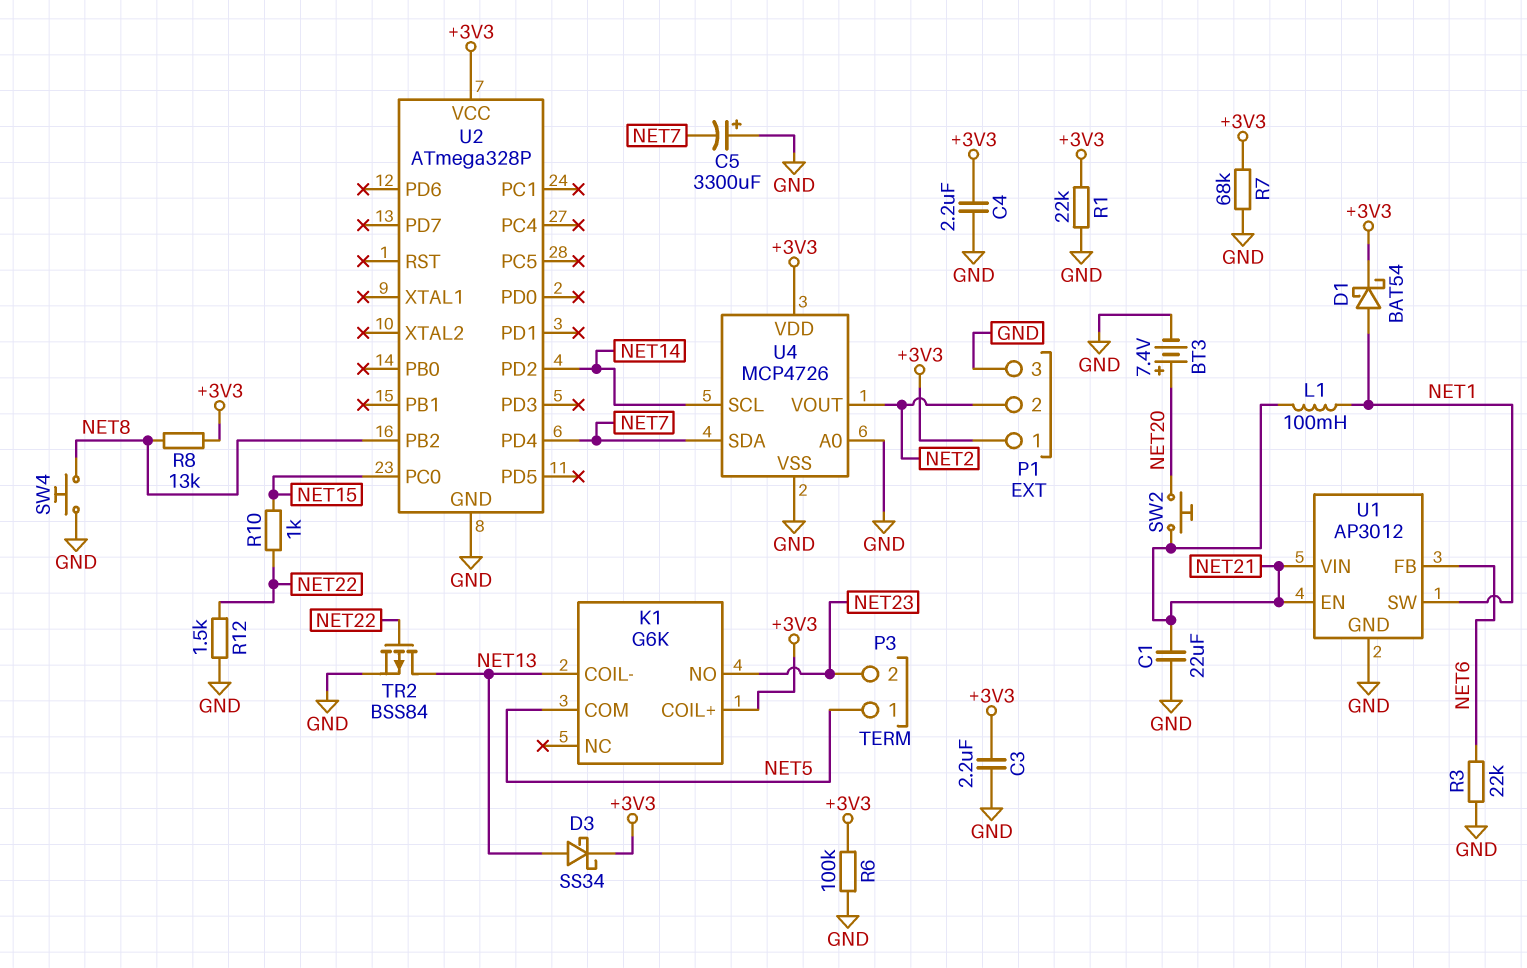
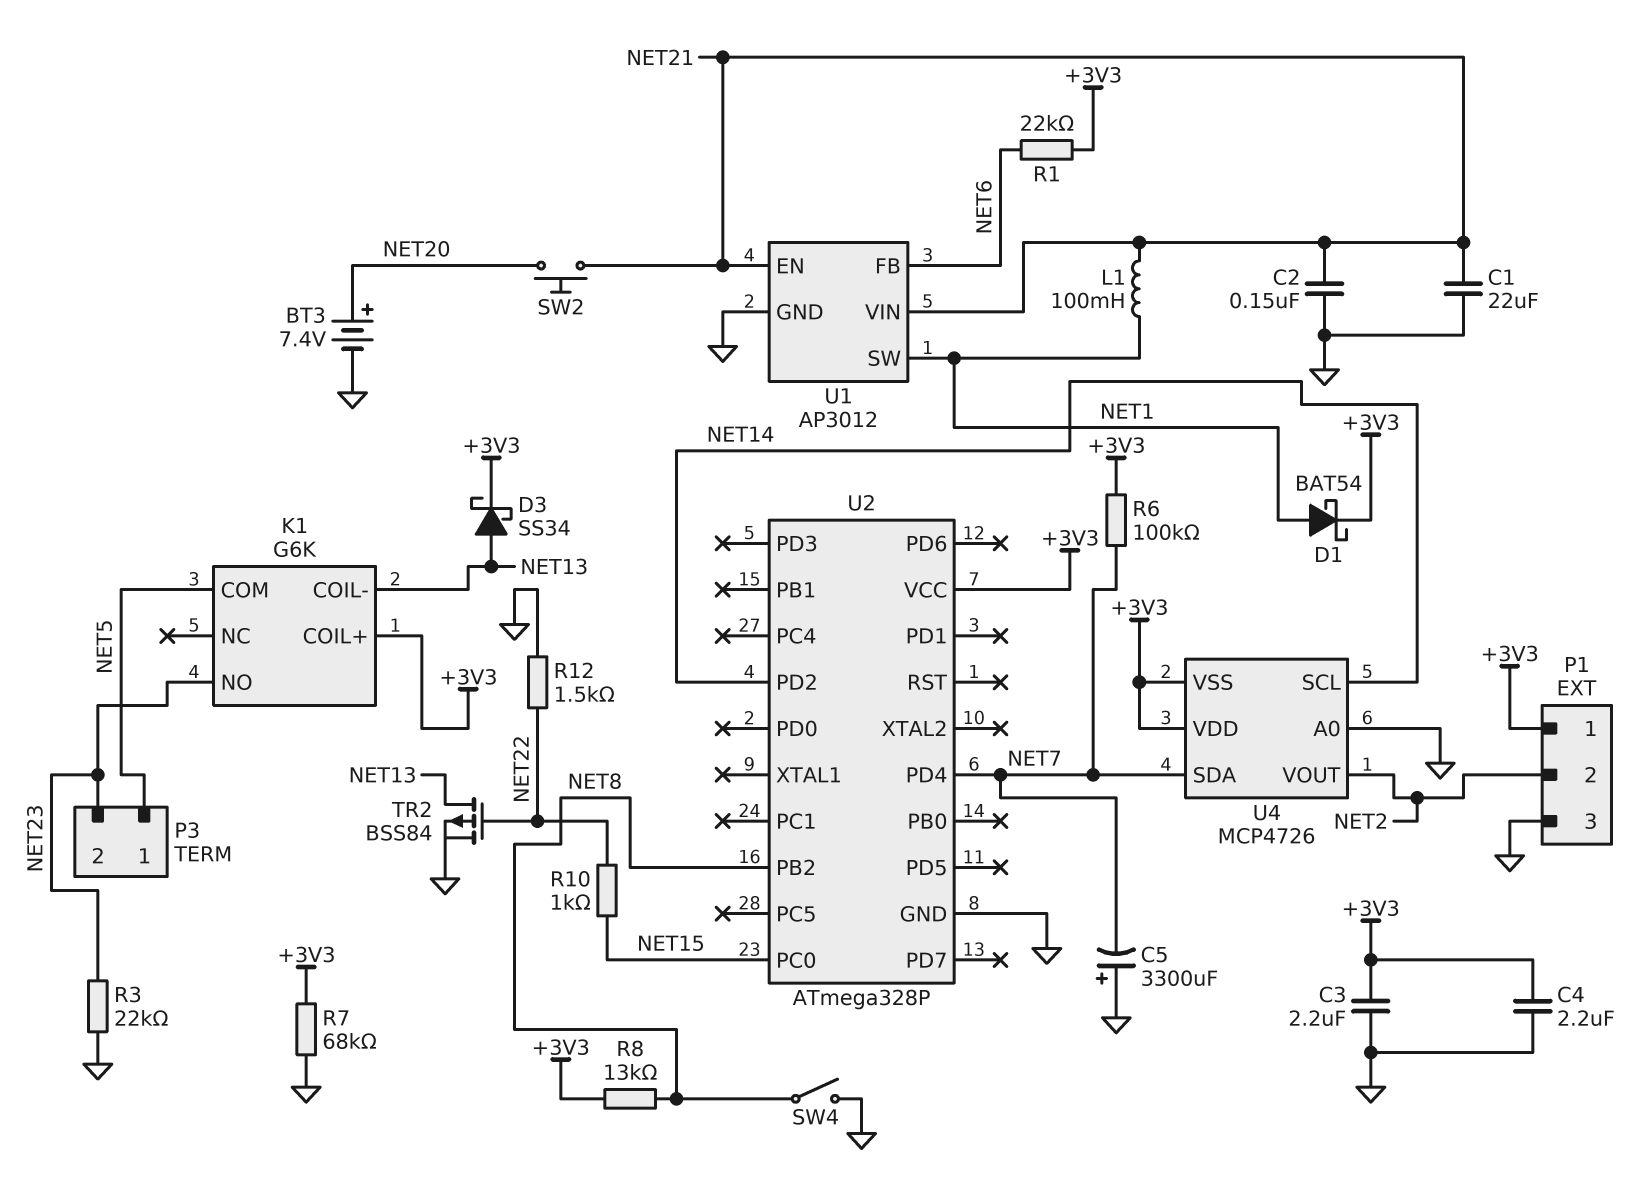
C2: none -> 150nF (GND, NET21)
R1: 22k (+3V3, GND) -> 22k (+3V3, NET6)
R3: 22k (GND, NET6) -> 22k (GND, NET23)
R6: 100k (+3V3, GND) -> 100k (+3V3, NET7)
SW4: button (GND, NET8) -> switch (GND, NET8)
U4 pin VSS: GND -> +3V3

